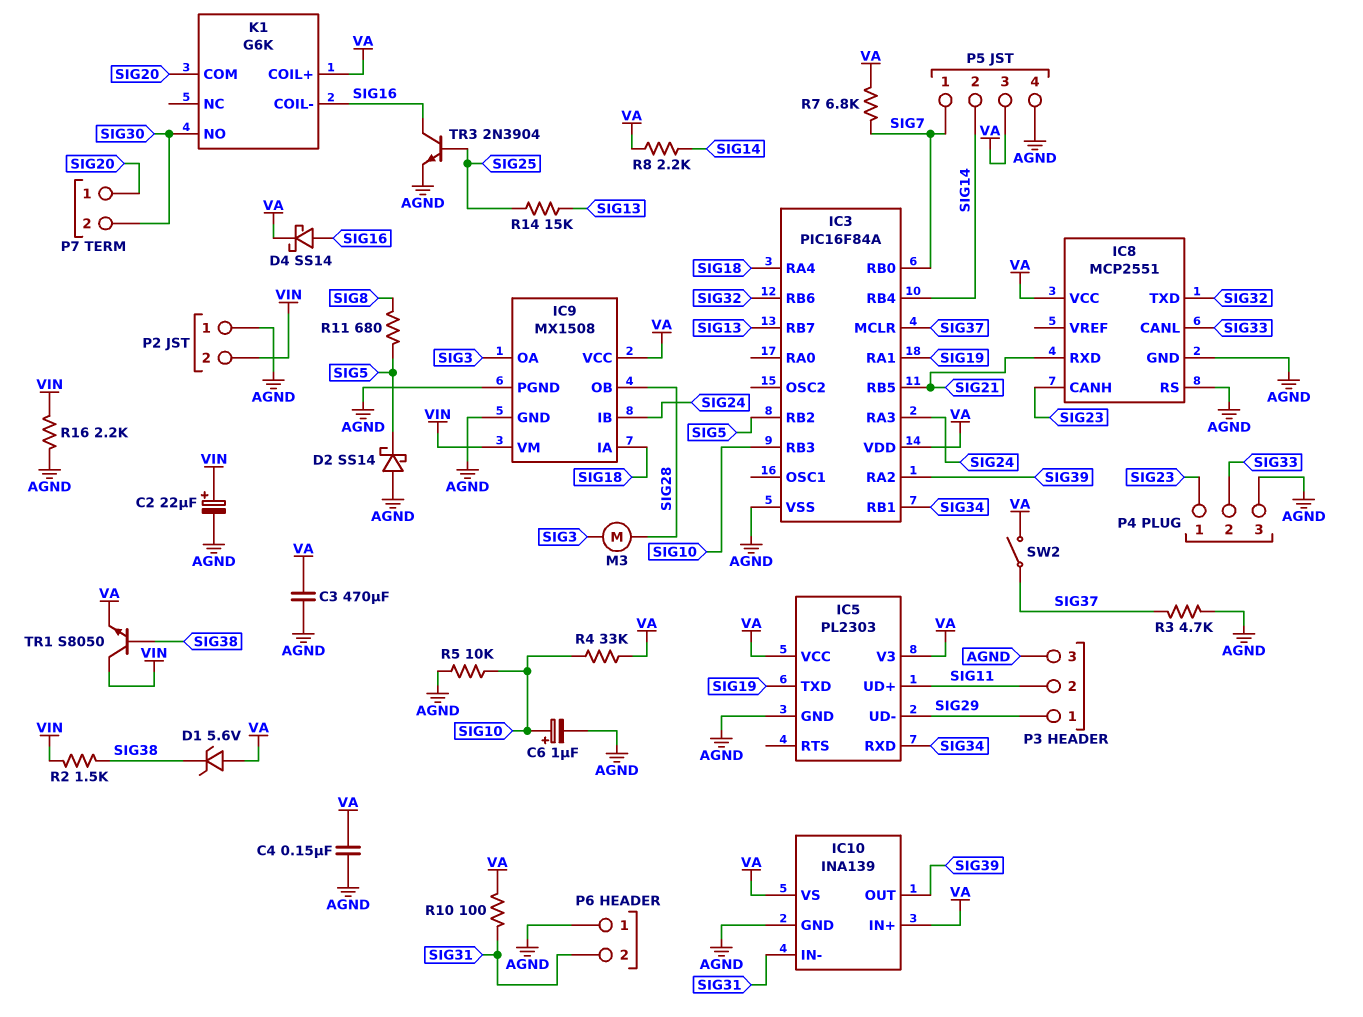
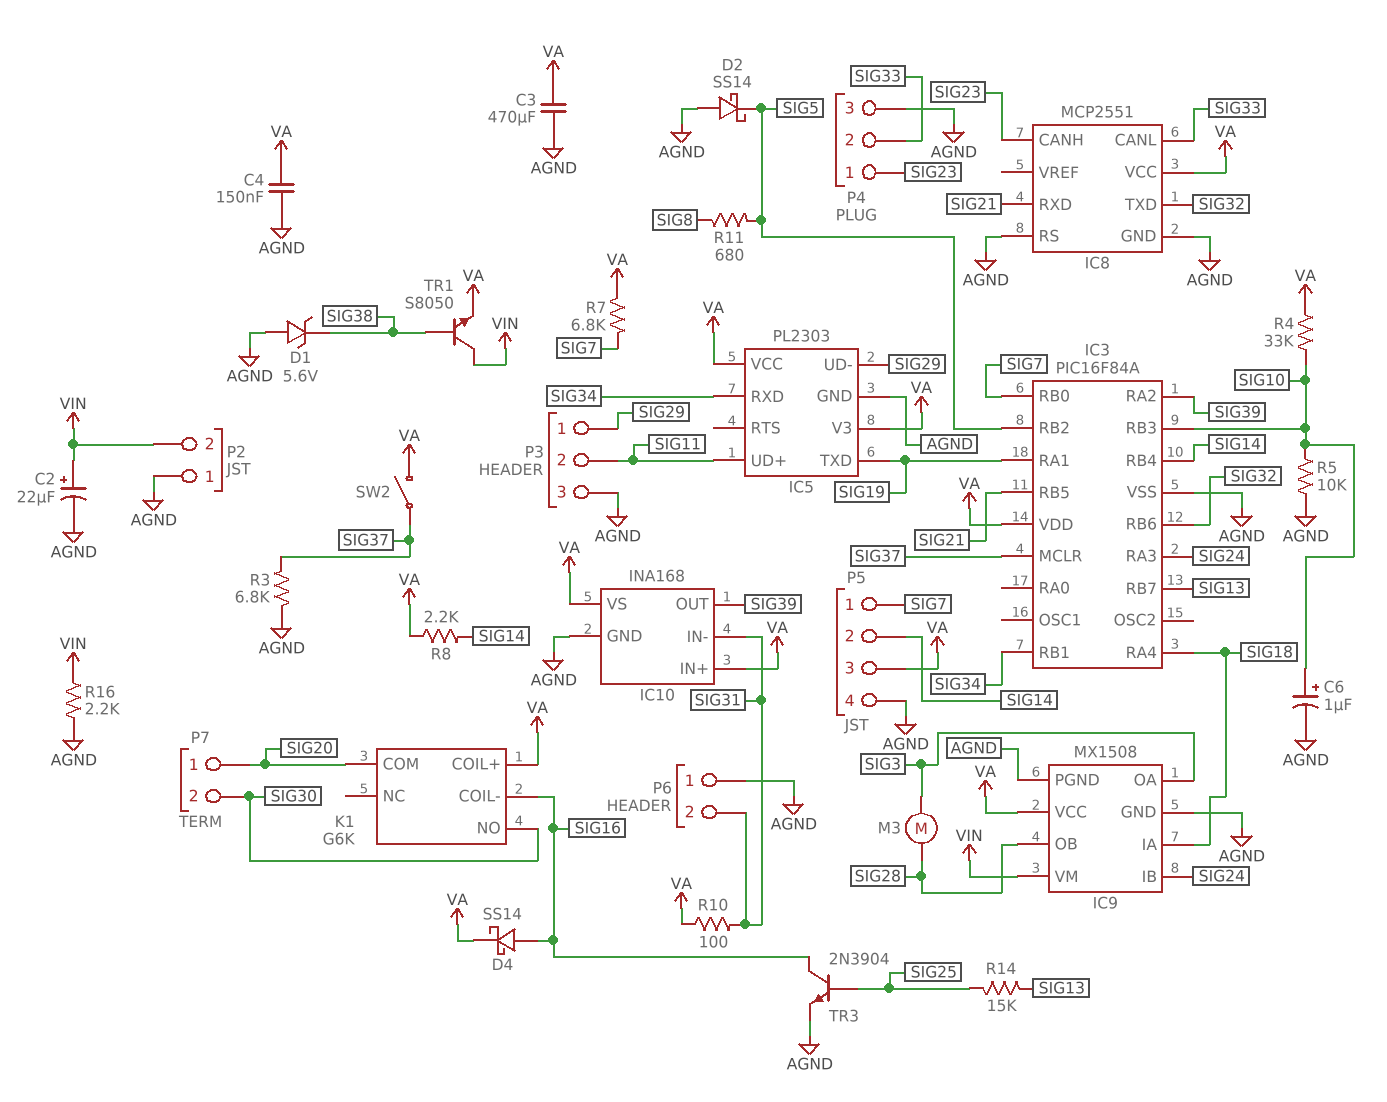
D1: zener 5.6V (A VA, K SIG38) -> zener 5.6V (A AGND, K SIG38)
IC10: INA139 -> INA168
R2: 1.5k (SIG38, VIN) -> none
R3: 4.7k (AGND, SIG37) -> 6.8k (AGND, SIG37)

